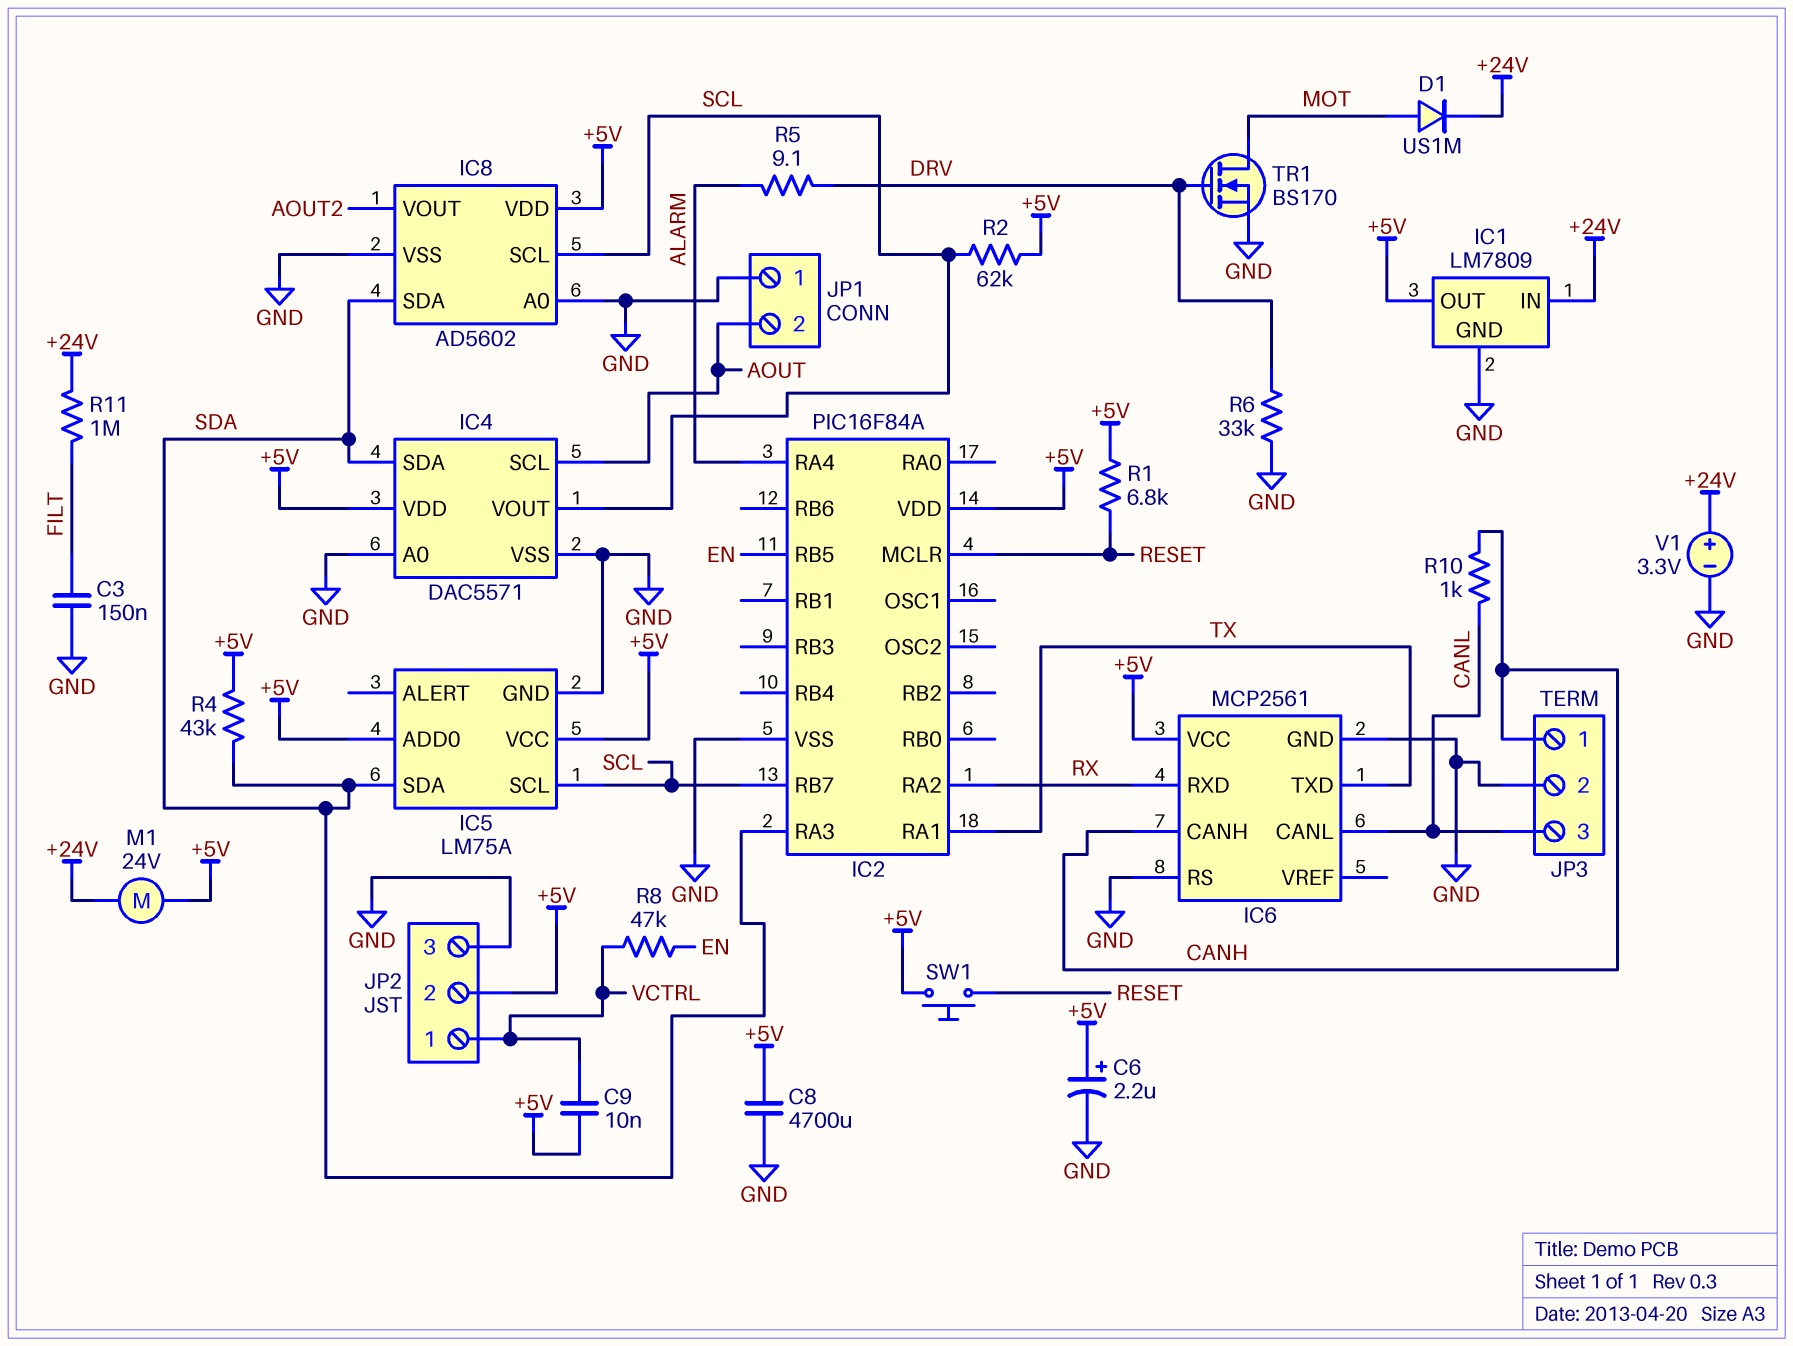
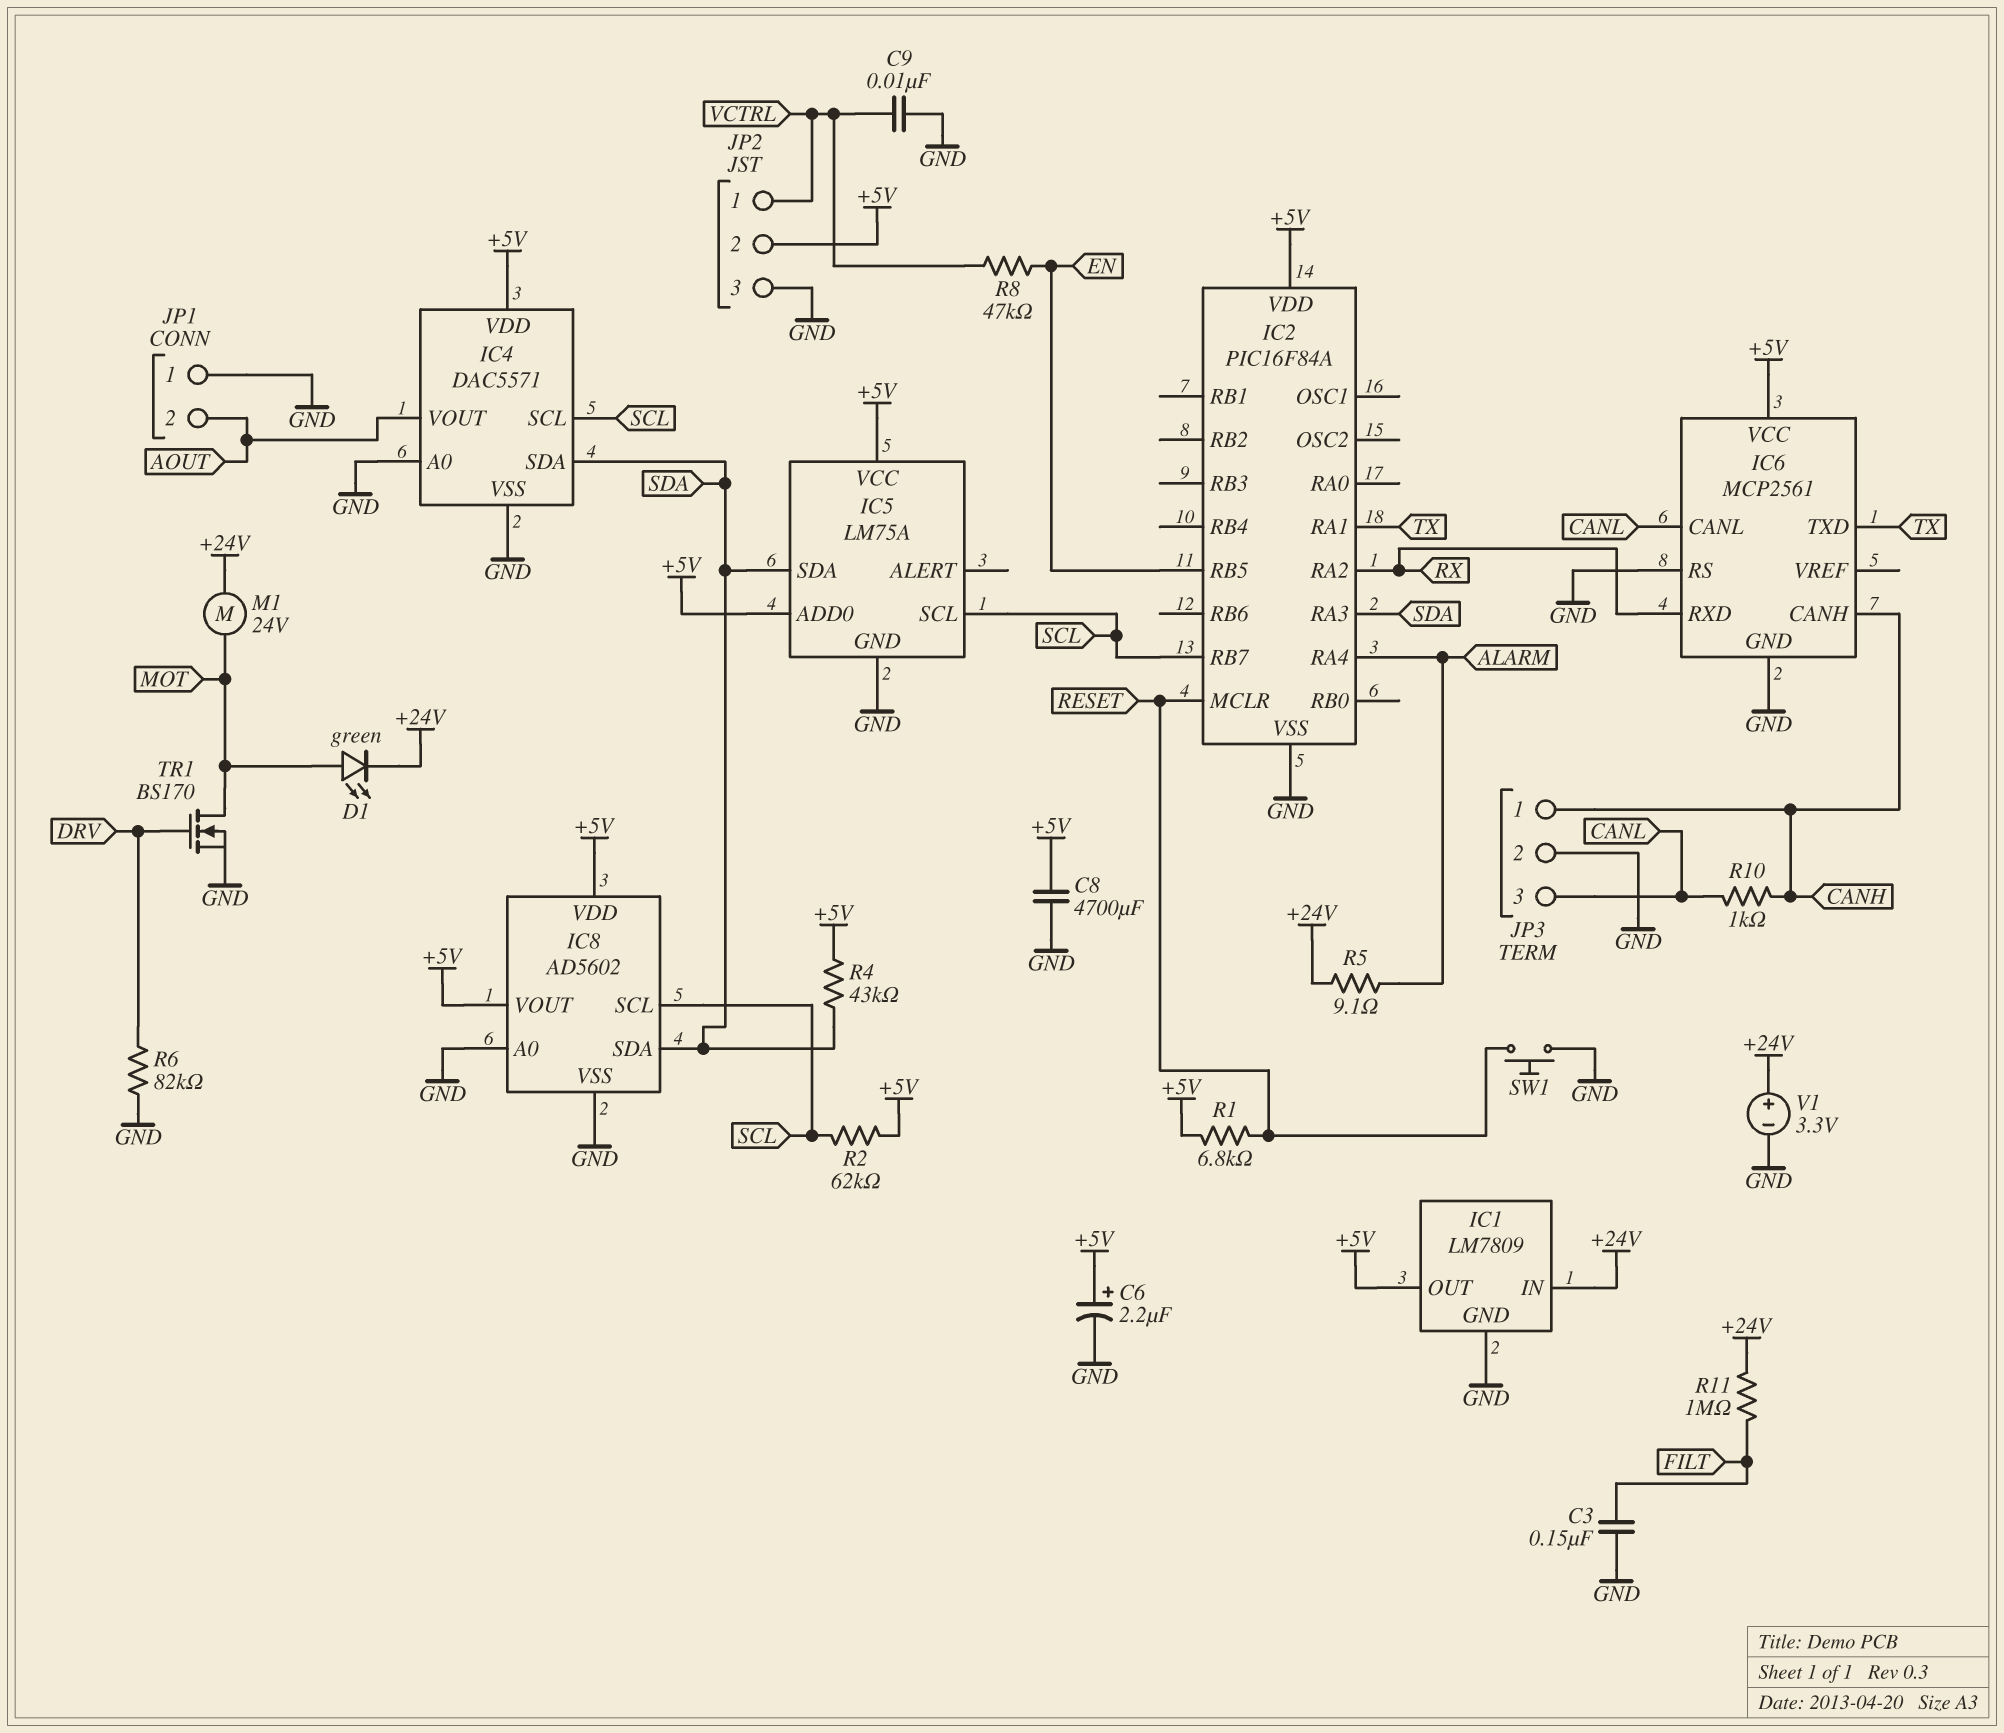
C9: 10nF (+5V, VCTRL) -> 10nF (GND, VCTRL)
D1: diode US1M (A MOT, K +24V) -> LED green (A MOT, K +24V)
IC4 pin SCL: AOUT -> SCL
IC4 pin VOUT: SCL -> AOUT
IC8 pin VOUT: AOUT2 -> +5V
M1: motor 24V (+5V, +24V) -> motor 24V (+24V, MOT)
R5: 9.1 (ALARM, DRV) -> 9.1 (+24V, ALARM)
R6: 33k (DRV, GND) -> 82k (DRV, GND)
SW1: button (+5V, RESET) -> button (GND, RESET)

